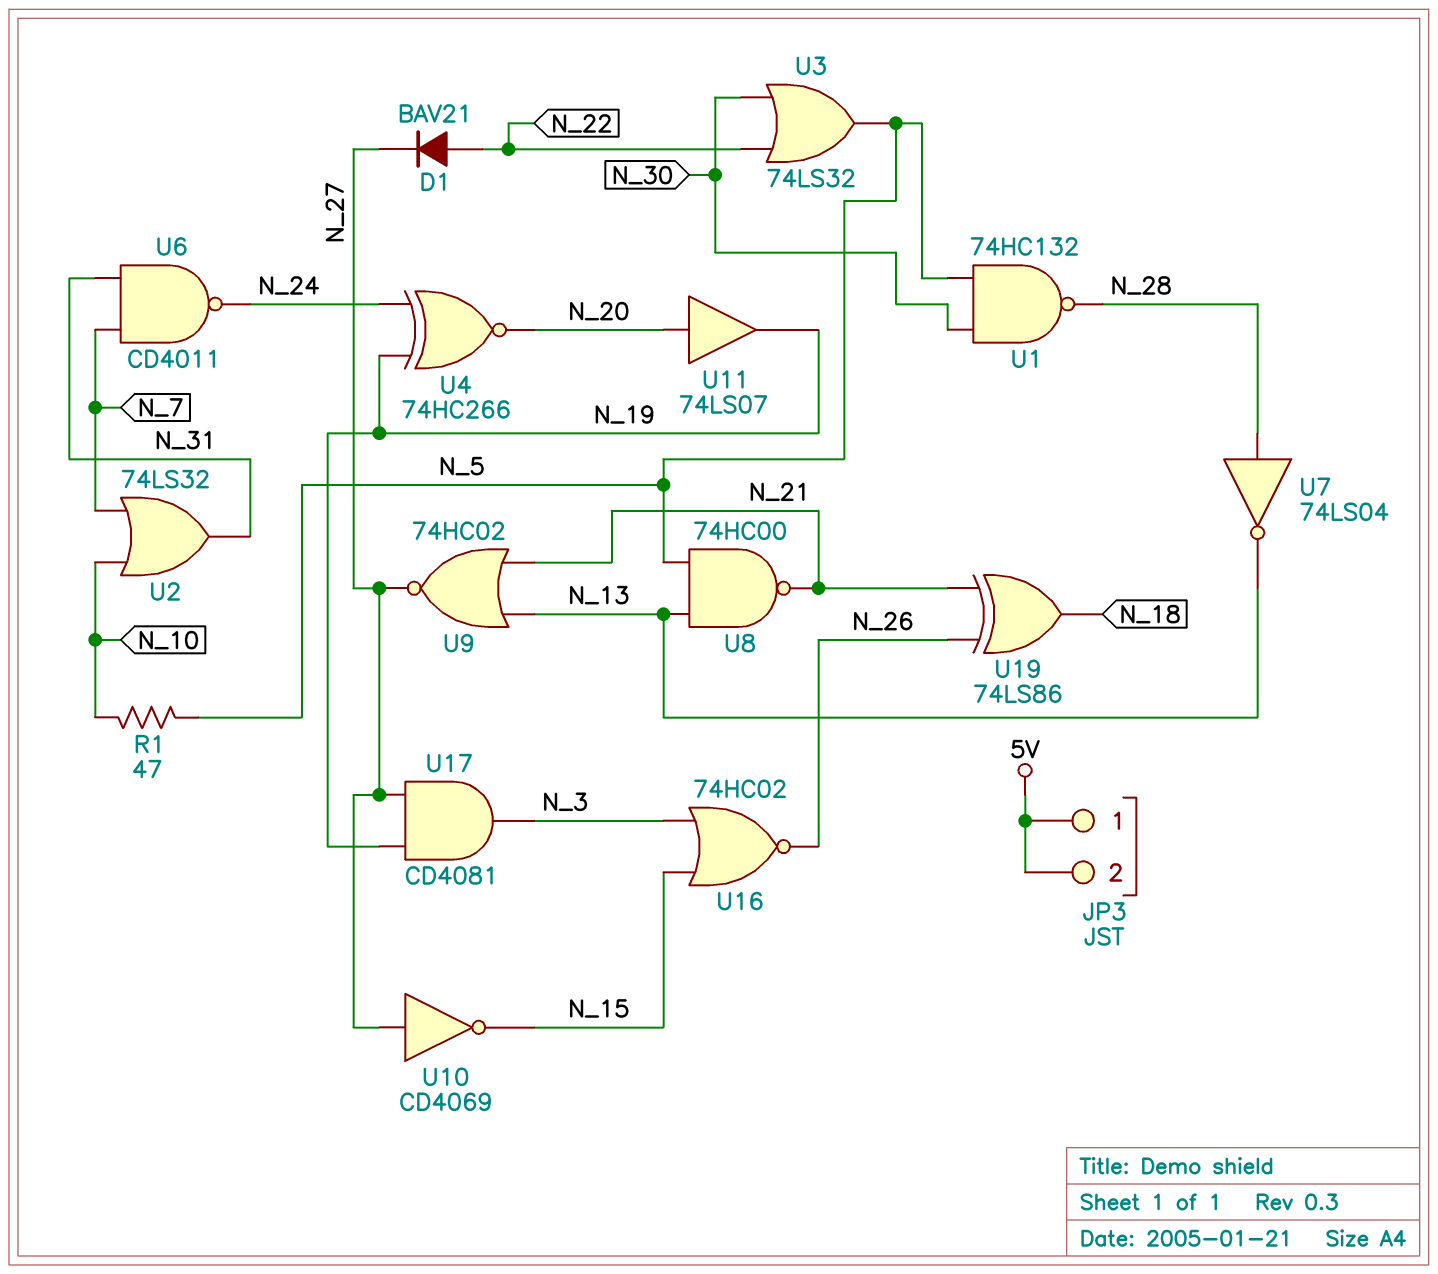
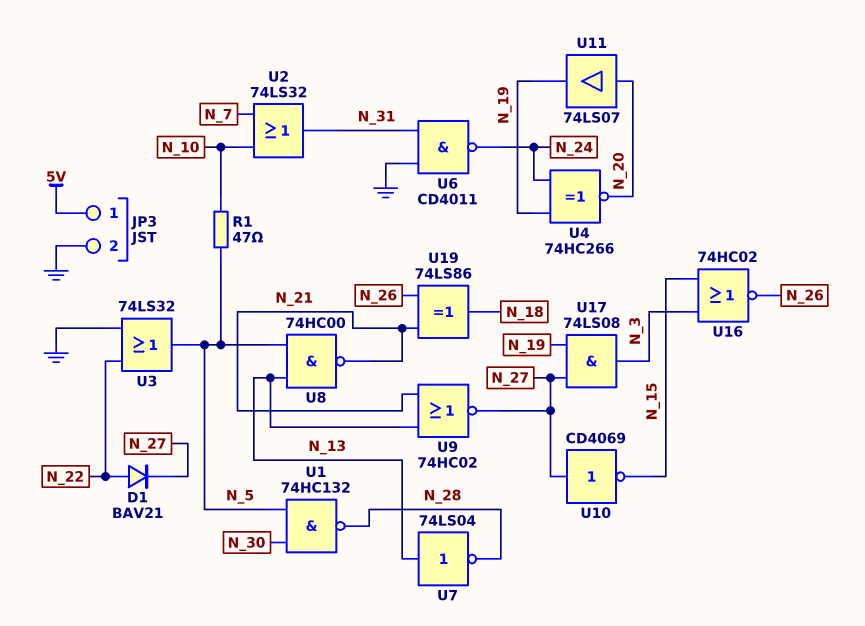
JP3 pin 2: 5V -> GND
U3: OR 74LS32 (in N_22, in N_30, out N_5) -> OR 74LS32 (in GND, in N_22, out N_5)
U6: NAND CD4011 (in N_7, in N_31, out N_24) -> NAND CD4011 (in GND, in N_31, out N_24)
U7: NOT 74LS04 (in N_28, out N_13) -> NOT 74LS04 (in N_13, out N_28)
U17: AND CD4081 (in N_19, in N_27, out N_3) -> AND 74LS08 (in N_19, in N_27, out N_3)

